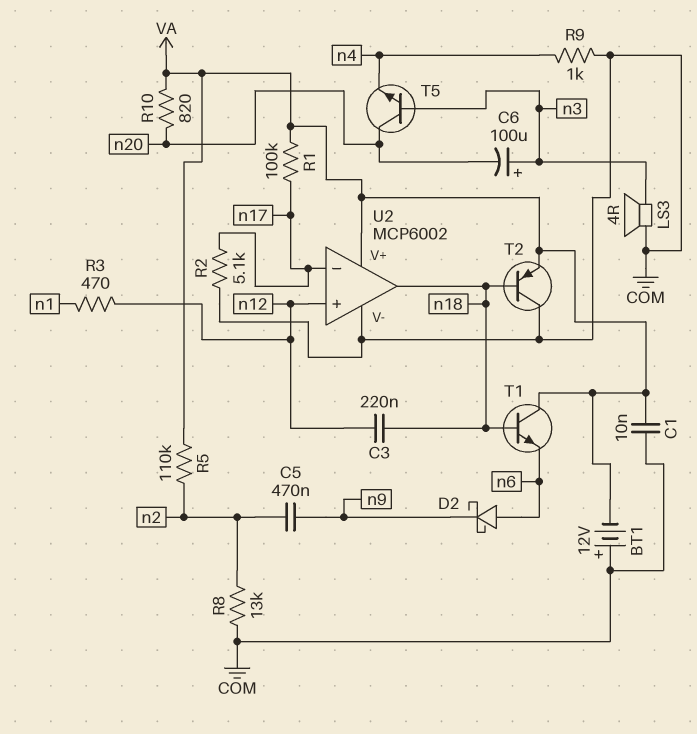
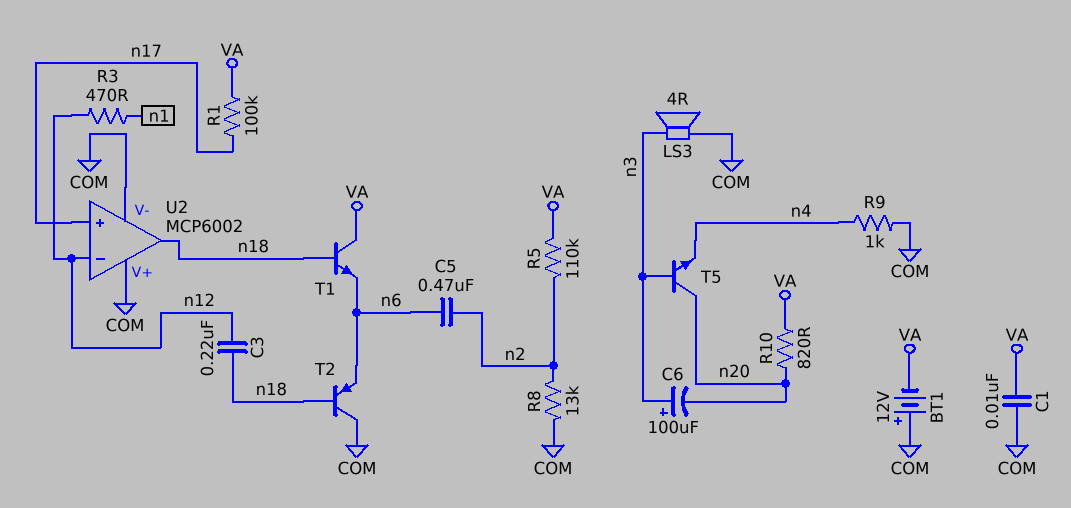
C5: 470nF (n2, n9) -> 470nF (n2, n6)
D2: schottky (A n6, K n9) -> none
R2: 5.1k (COM, n17) -> none
T2: PNP (B n18, C COM, E VA) -> PNP (B n18, C COM, E n6)
U2 pin V+: VA -> COM
U2 pin in+: n12 -> n17
U2 pin in-: n17 -> n12

